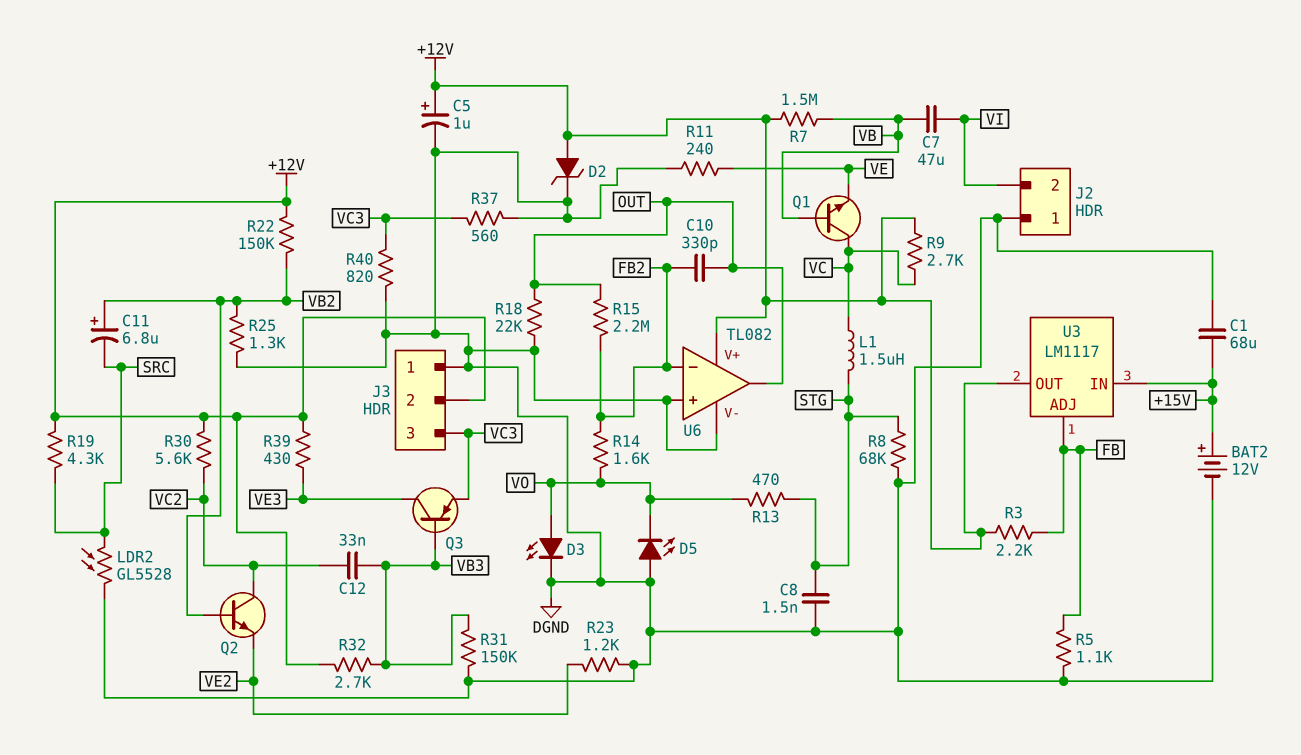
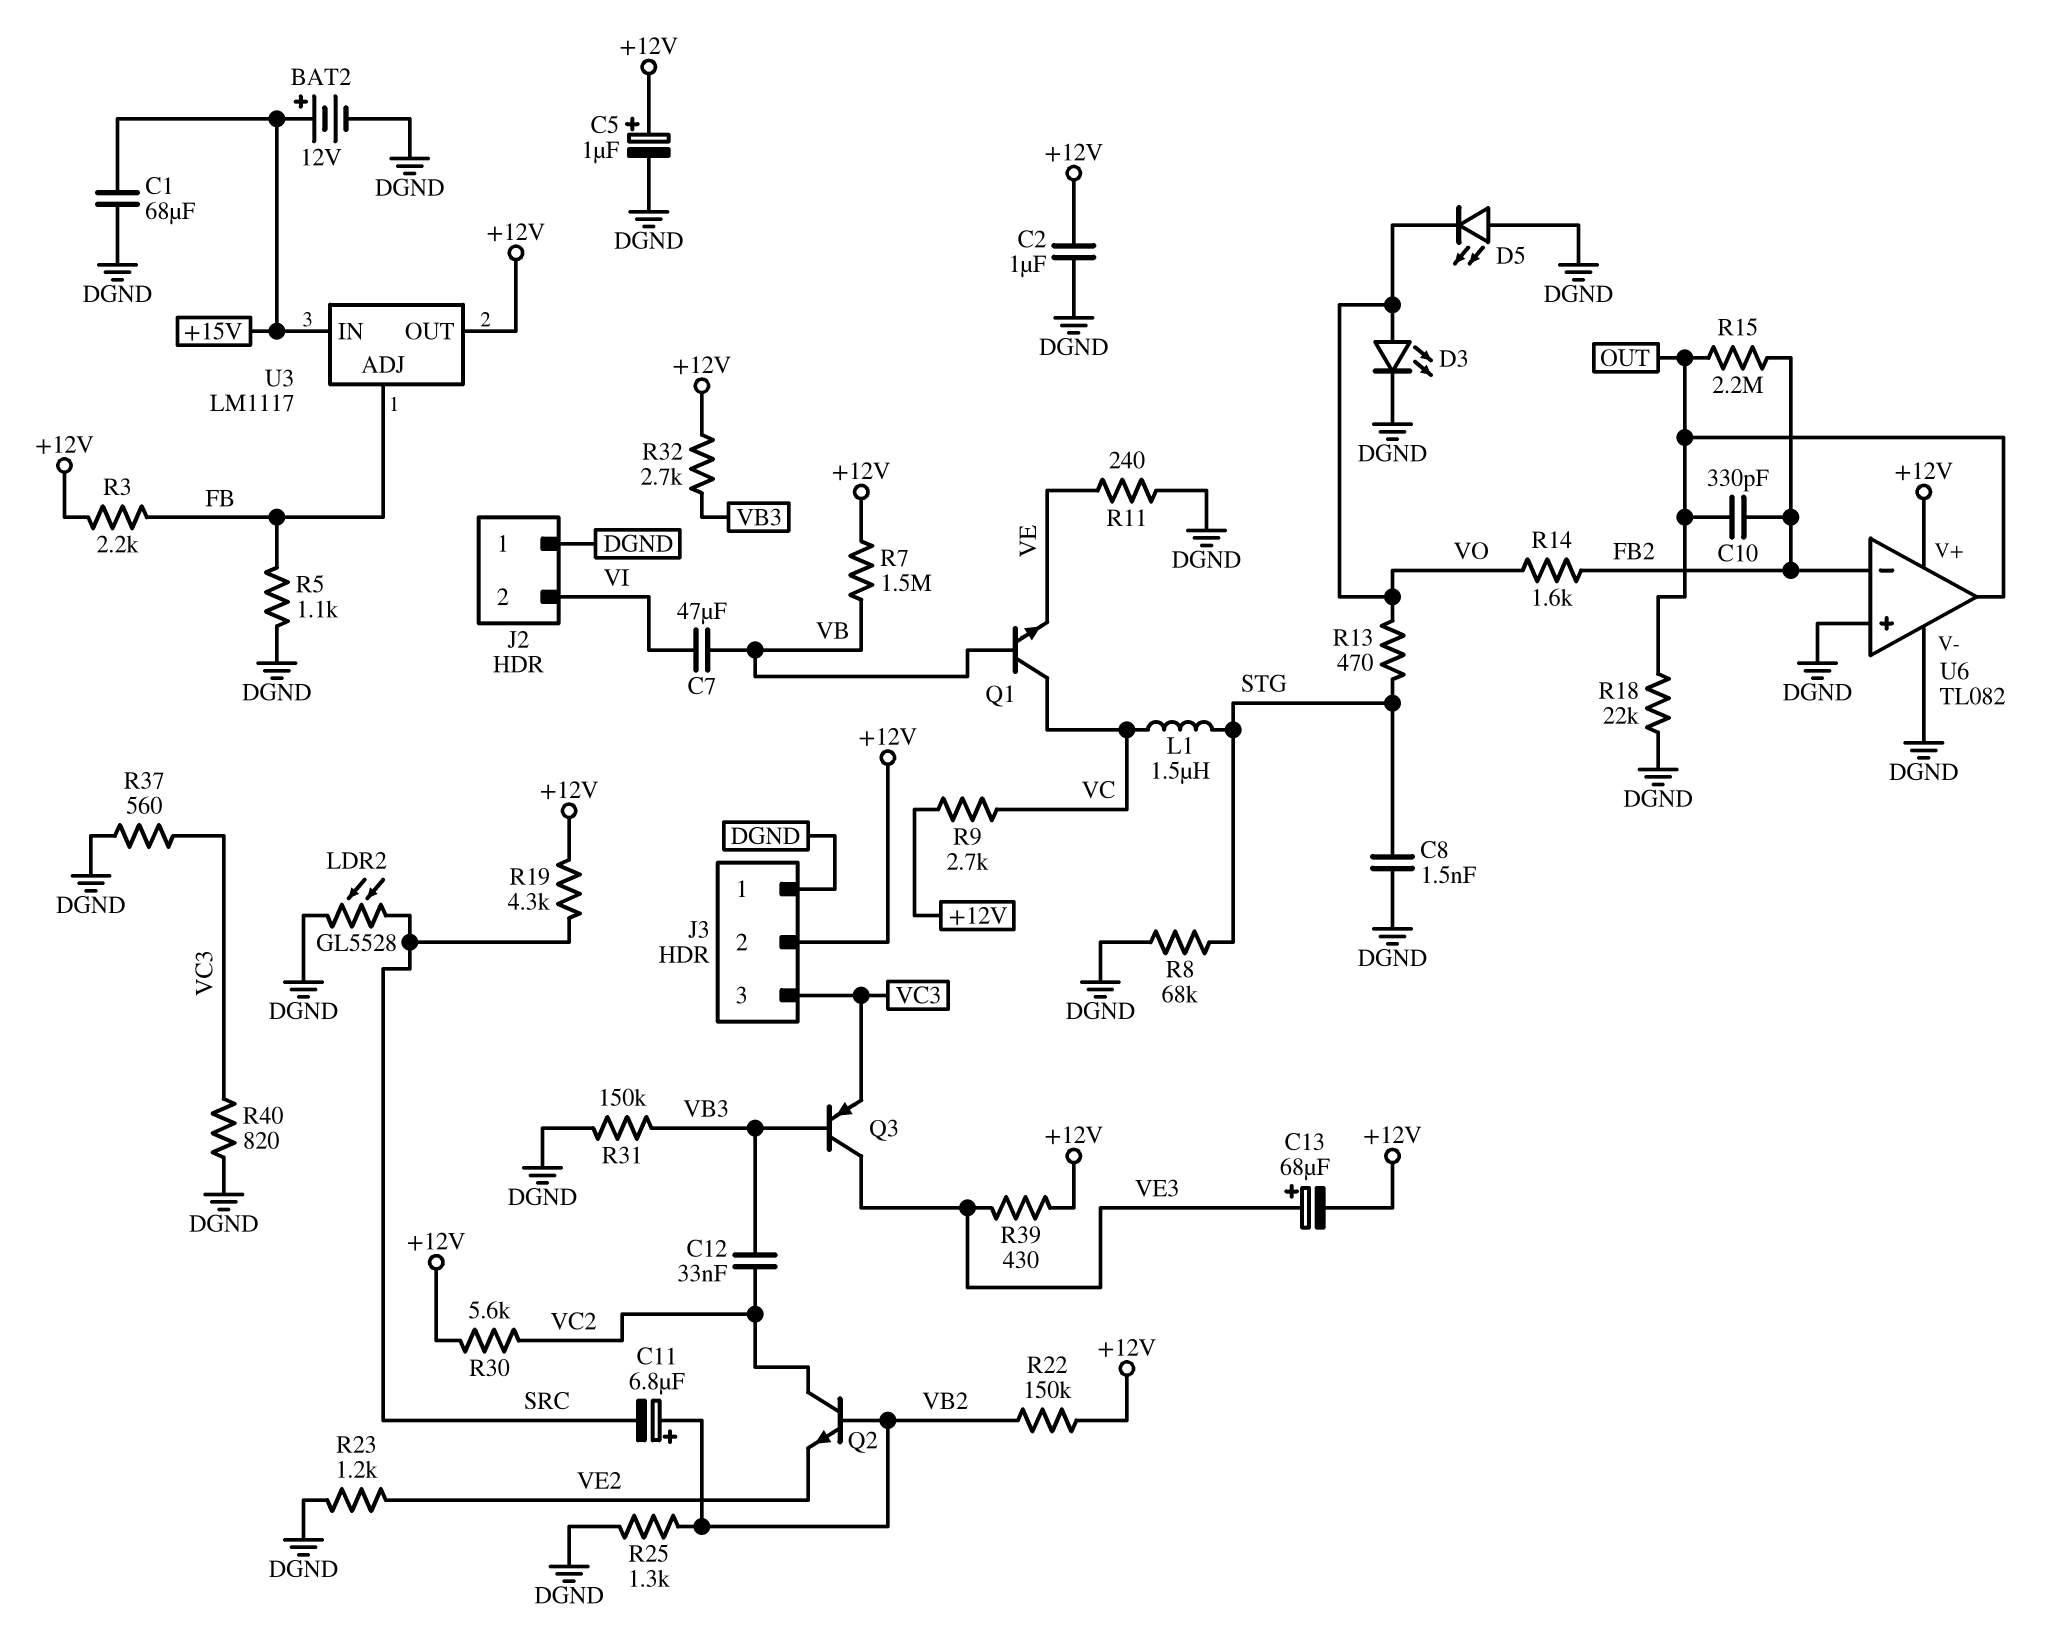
C2: none -> 1uF (+12V, DGND)
C13: none -> 68uF (plus VE3, minus +12V)
D2: zener (A +12V, K DGND) -> none

